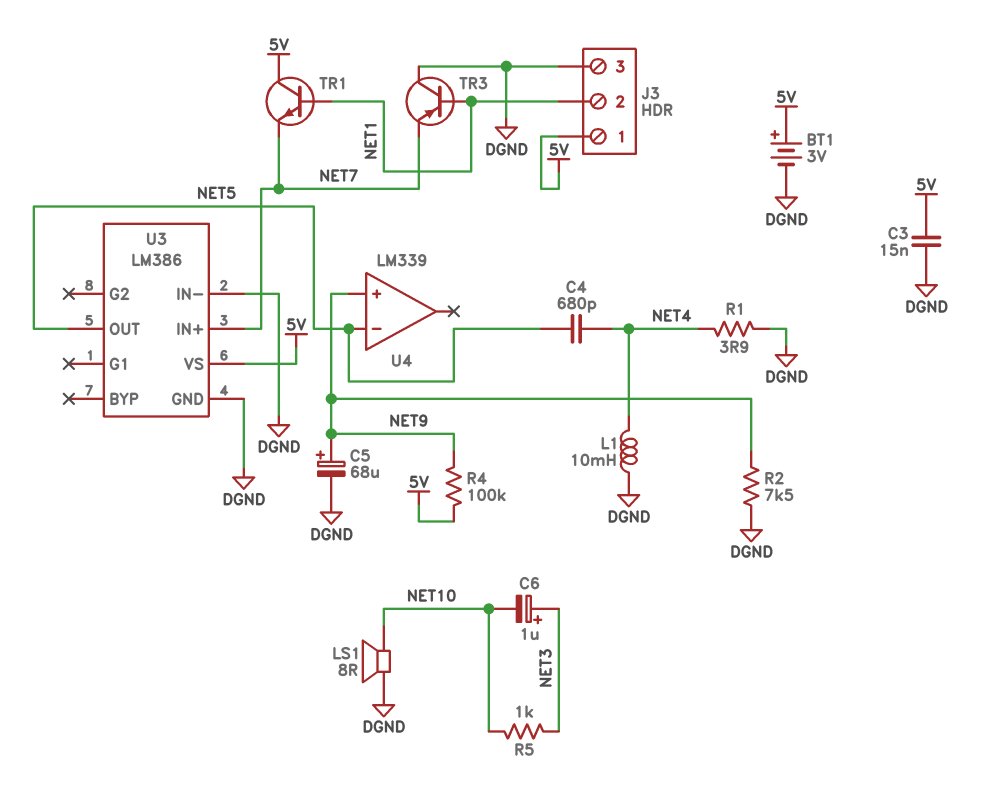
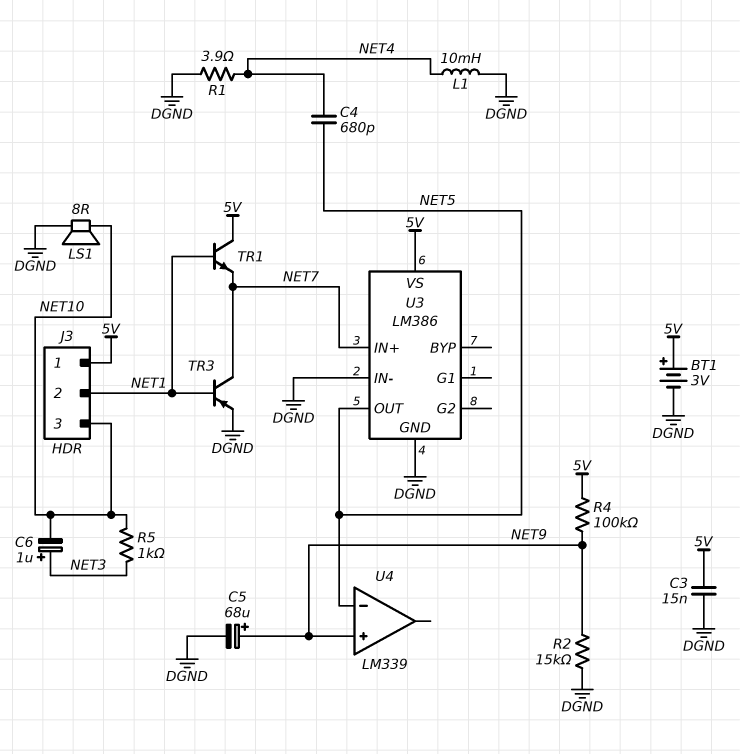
J3 pin 3: DGND -> NET10
R2: 7.5k (DGND, NET9) -> 15k (DGND, NET9)
TR3: PNP (B NET1, C DGND, E NET7) -> PNP (B NET1, C NET7, E DGND)

